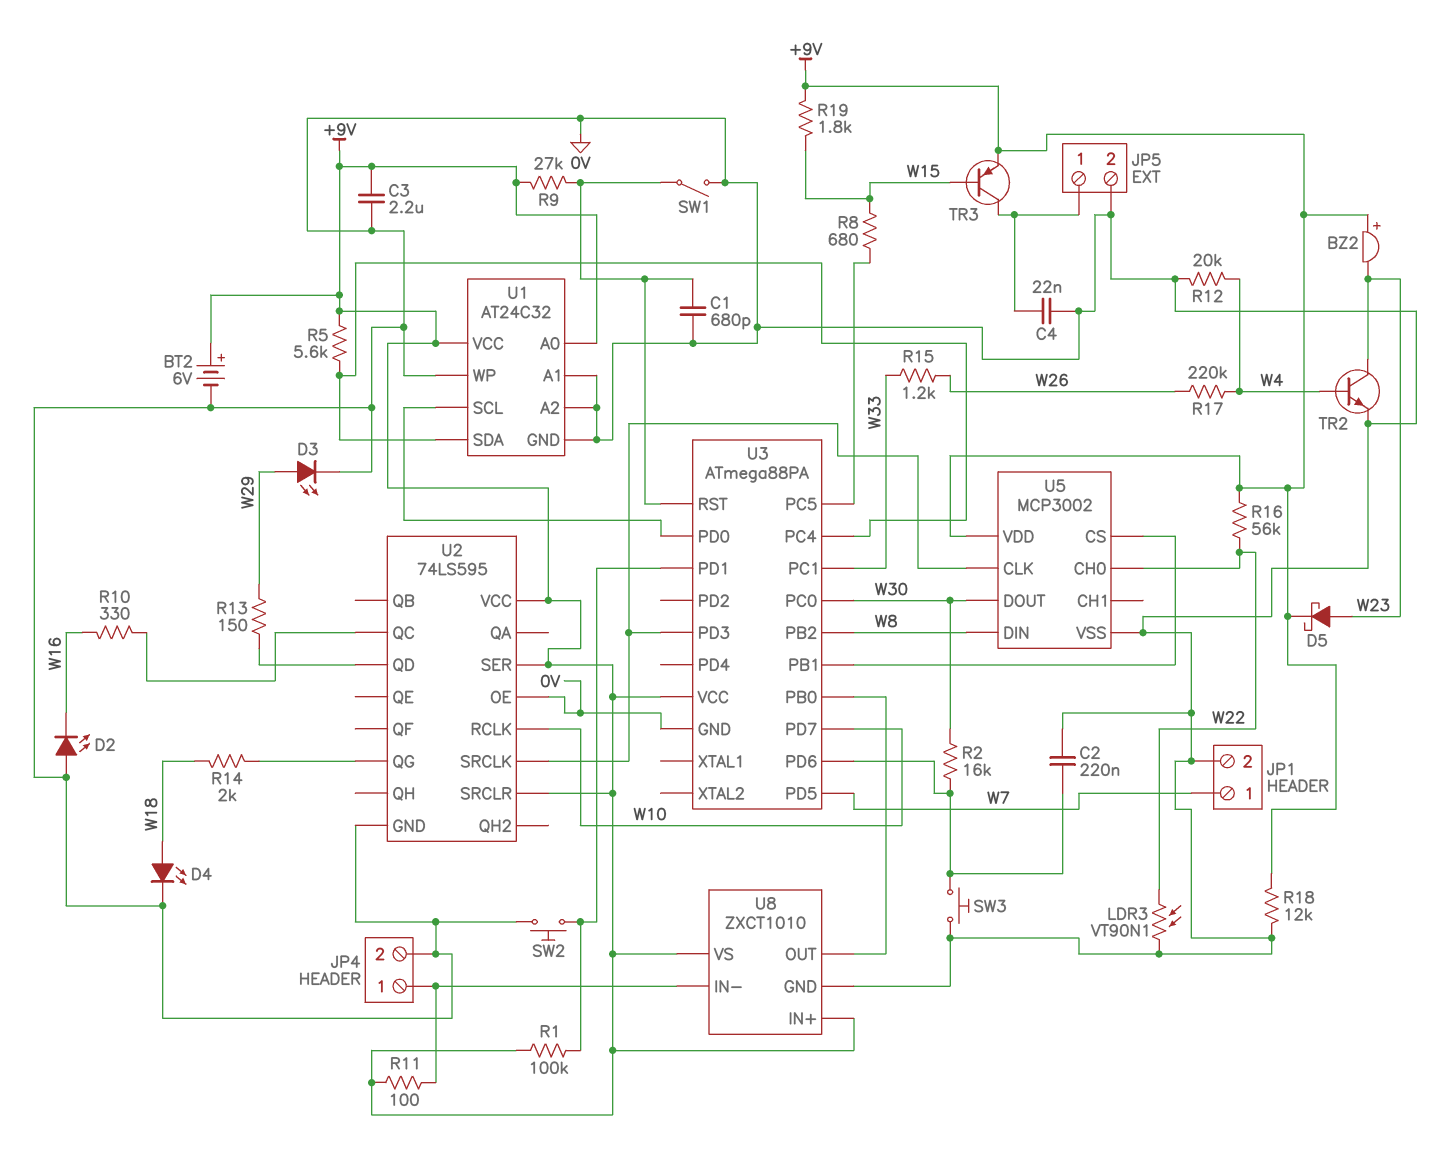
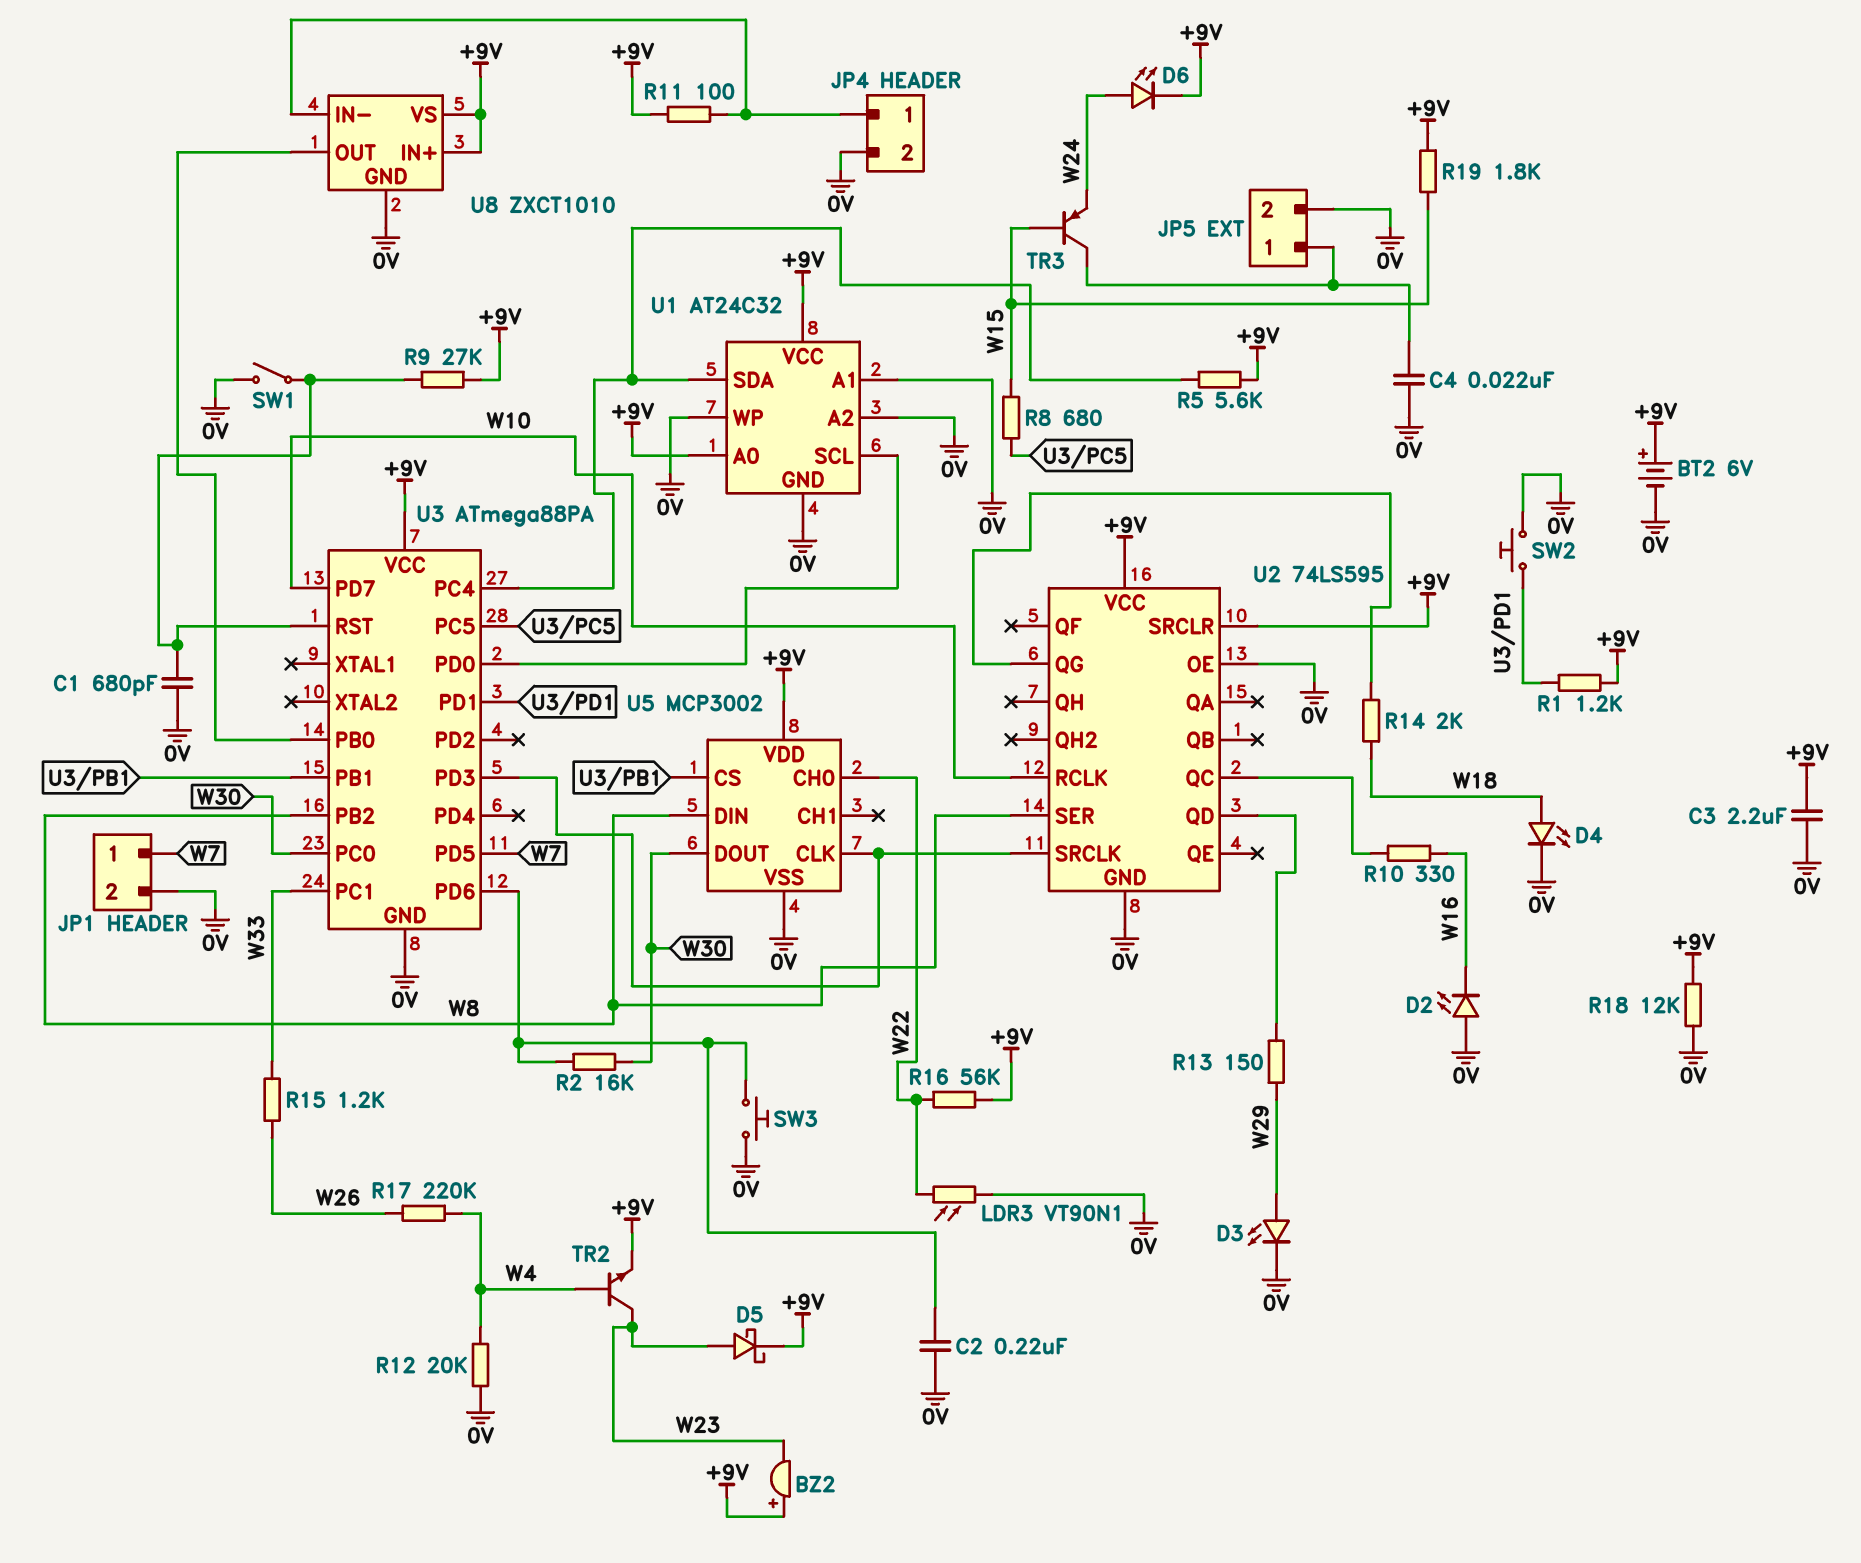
D6: none -> LED (A W24, K +9V)
R1: 100k (+9V, U3/PD1) -> 1.2k (+9V, U3/PD1)
TR2: NPN (B W4, C W23, E 0V) -> NPN (B W4, C W23, E +9V)
TR3: PNP (B W15, C JP5/1, E +9V) -> PNP (B W15, C JP5/1, E W24)
U2 pin SER: +9V -> W8

